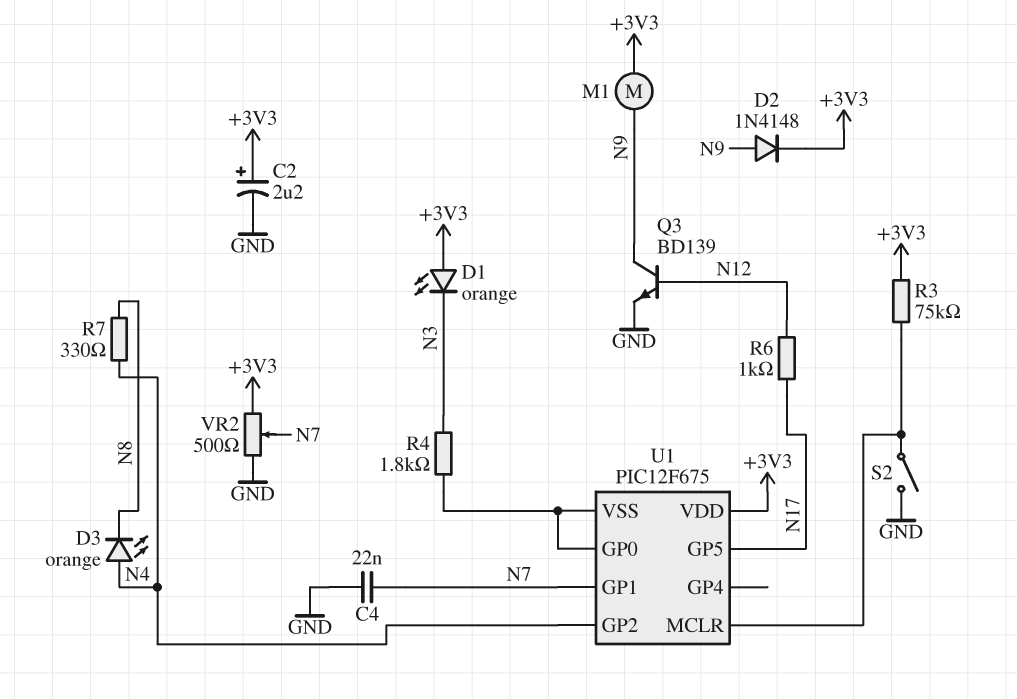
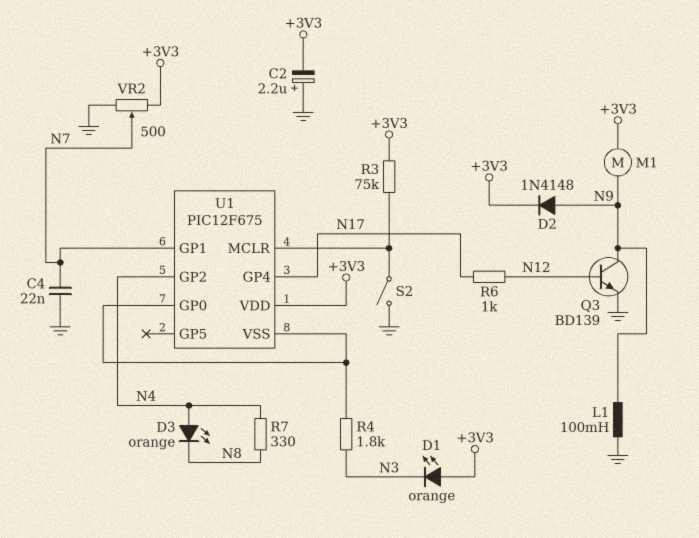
C2: 2.2uF (plus +3V3, minus GND) -> 2.2uF (plus GND, minus +3V3)
L1: none -> 100mH (GND, N9)
U1 pin GP4: none -> N17
U1 pin GP5: N17 -> none

